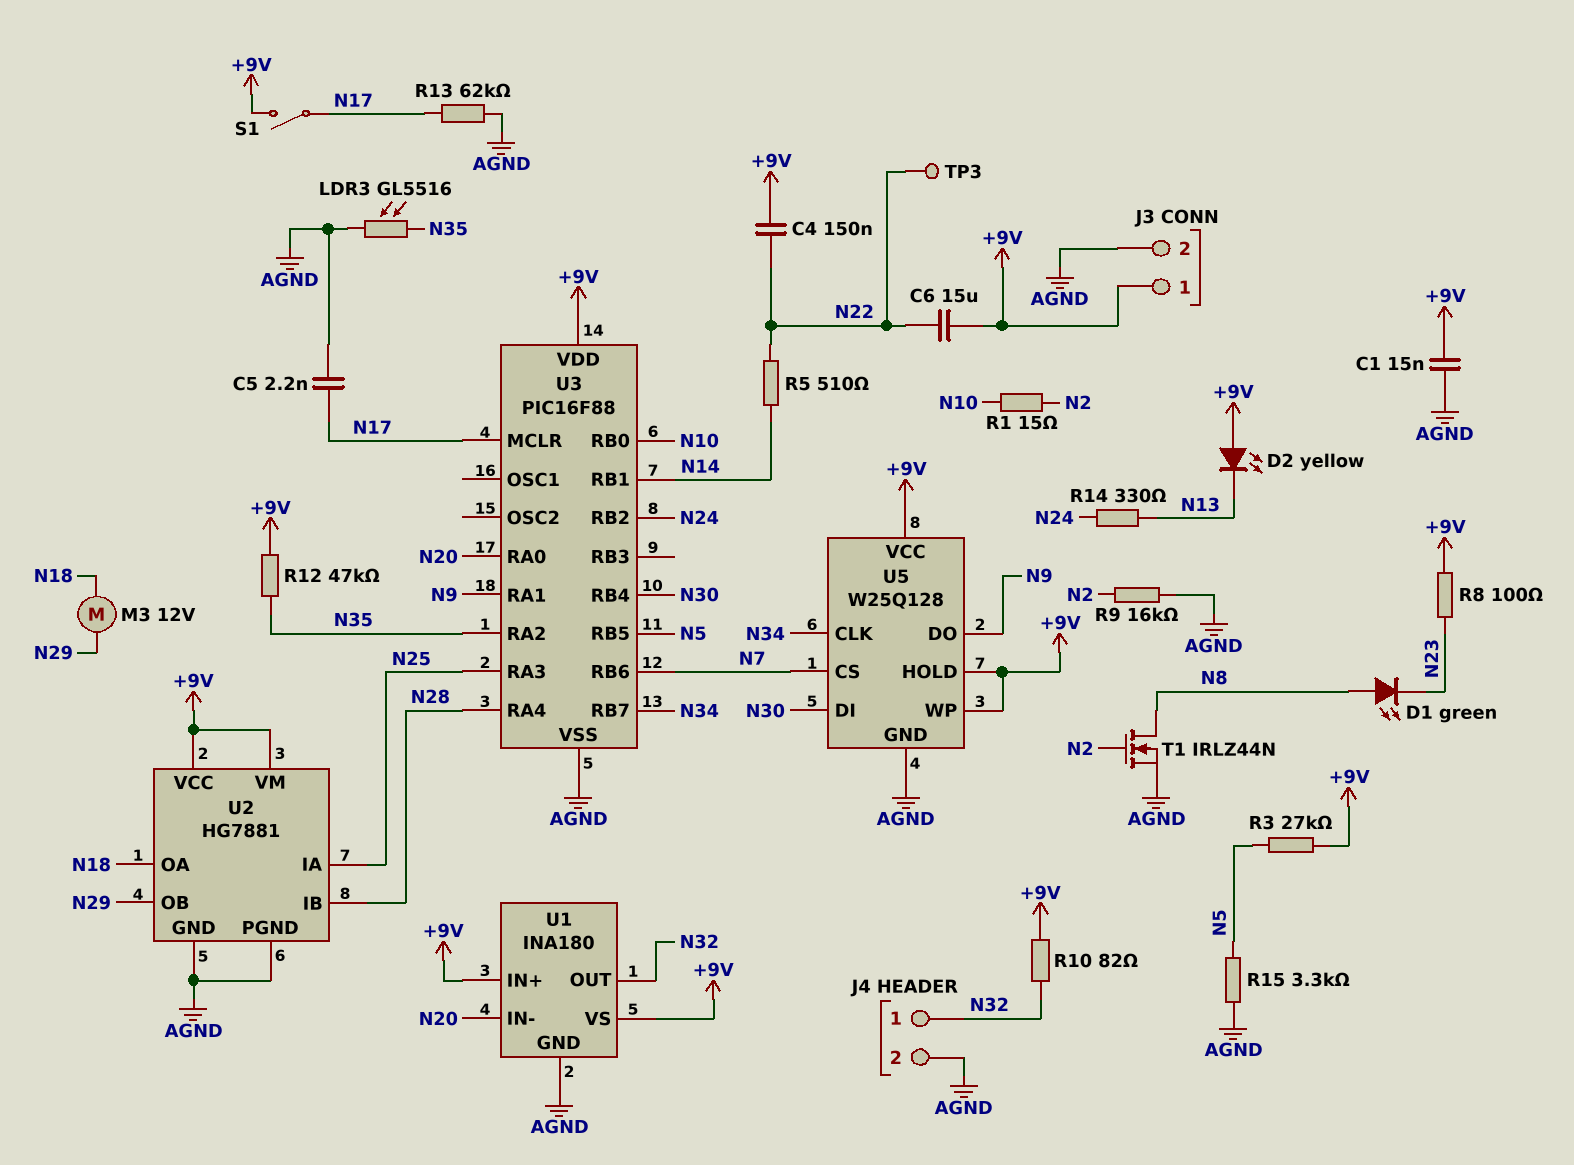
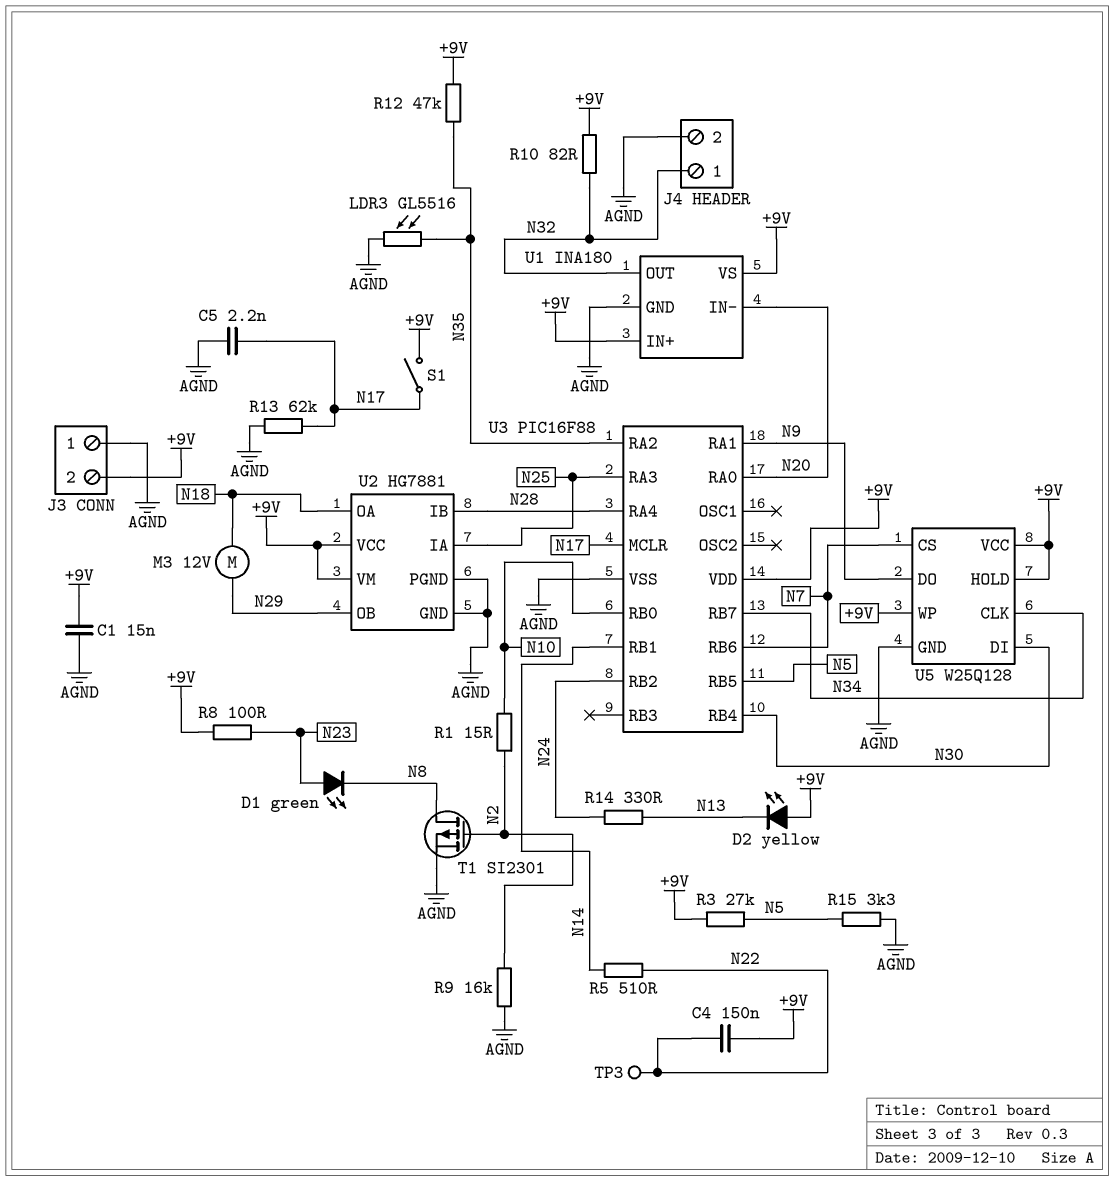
C6: 15uF (+9V, N22) -> none
D1: LED green (A N8, K N23) -> LED green (A N23, K N8)
J3 pin 1: +9V -> AGND
J3 pin 2: AGND -> +9V
T1: NMOS IRLZ44N (G N2, D N8, S AGND) -> PMOS SI2301 (G N2, D N8, S AGND)

